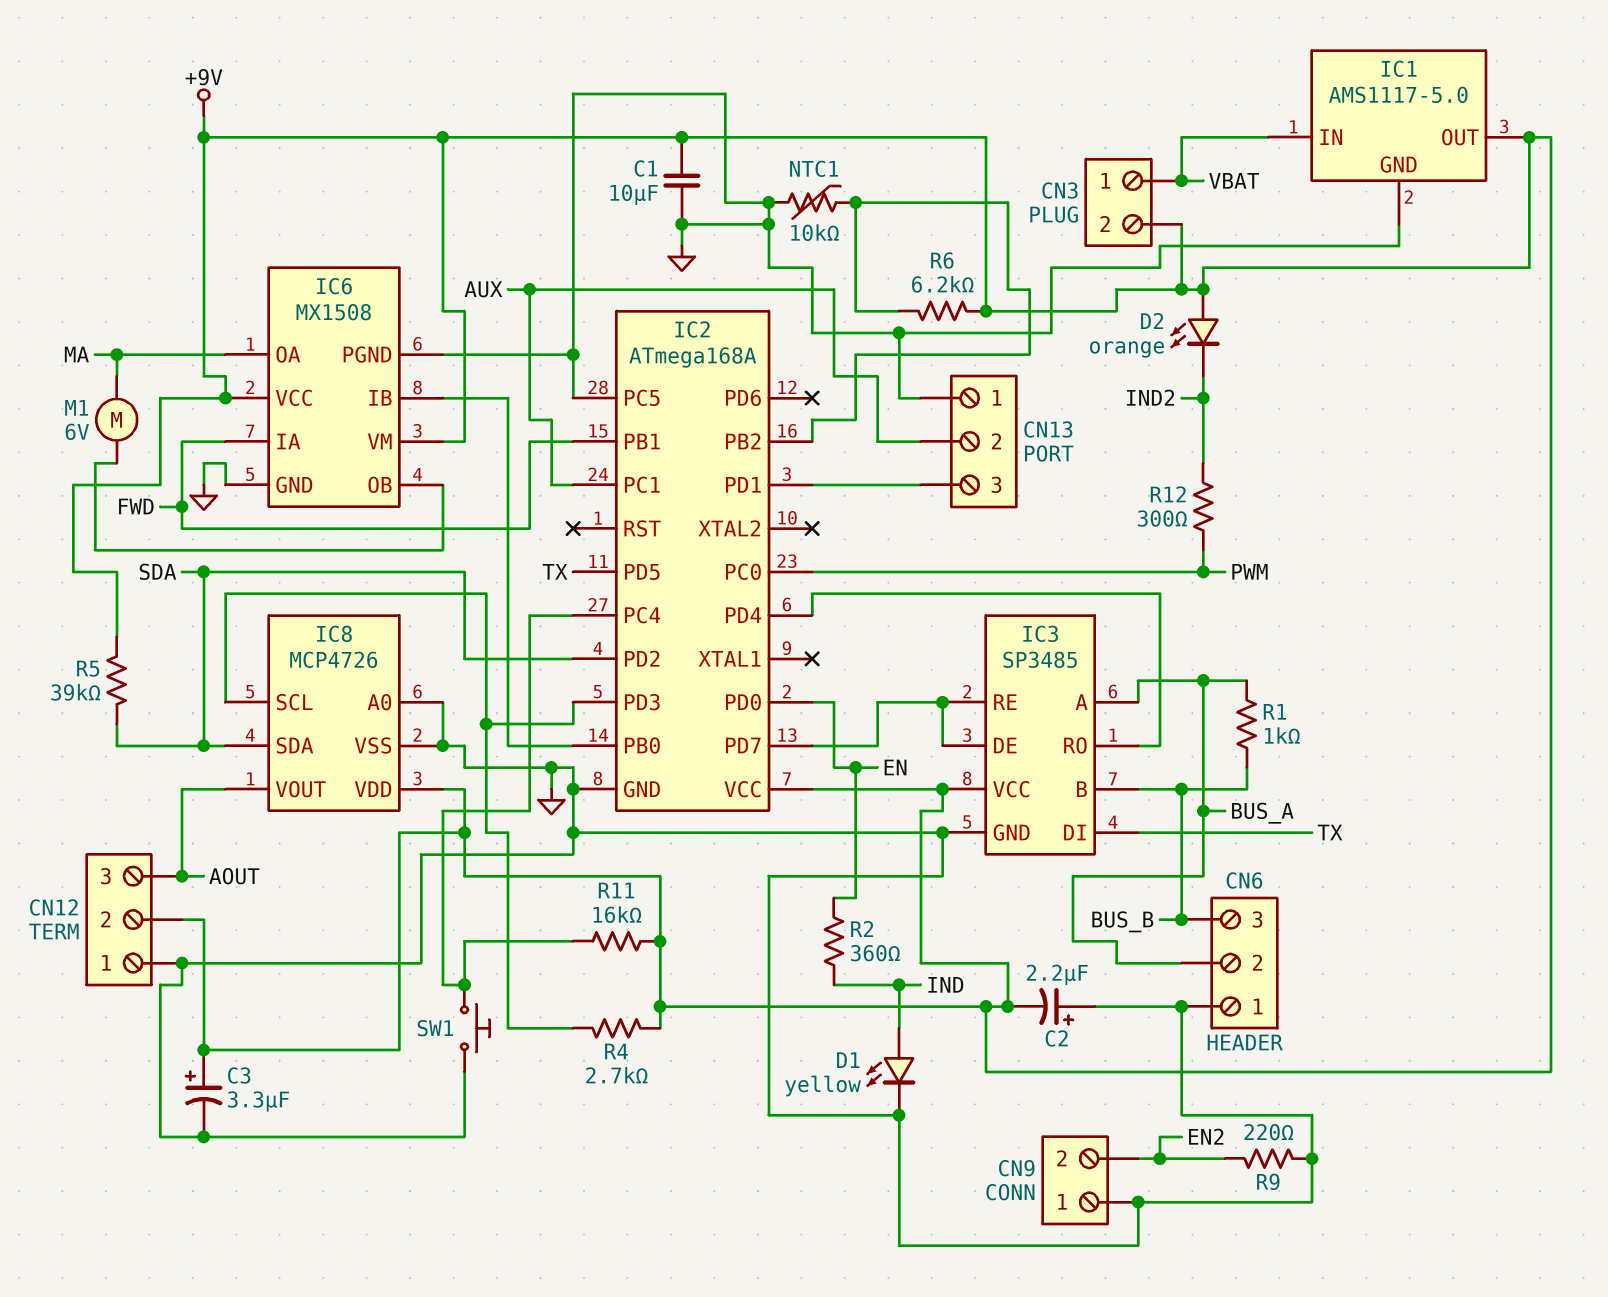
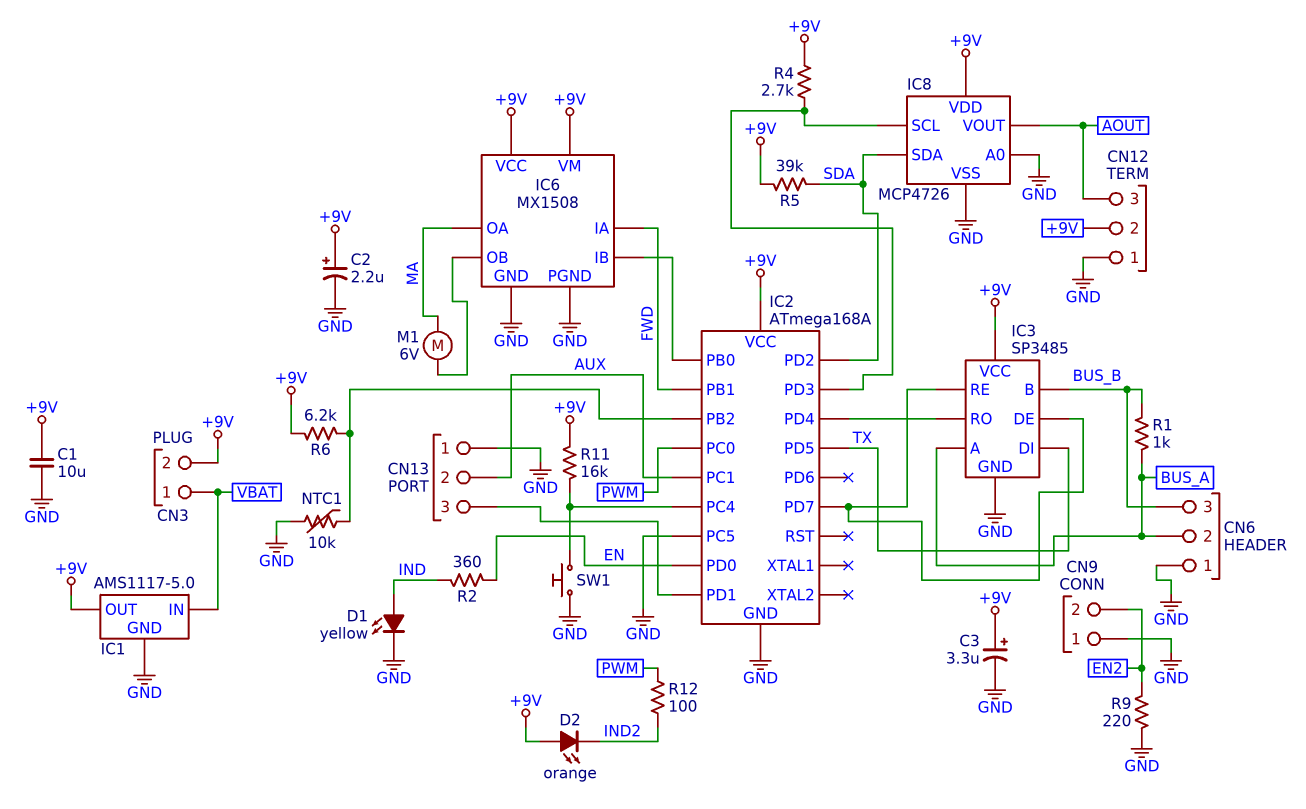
C2: 2.2uF (plus GND, minus +9V) -> 2.2uF (plus +9V, minus GND)
R12: 300 (IND2, PWM) -> 100 (IND2, PWM)

